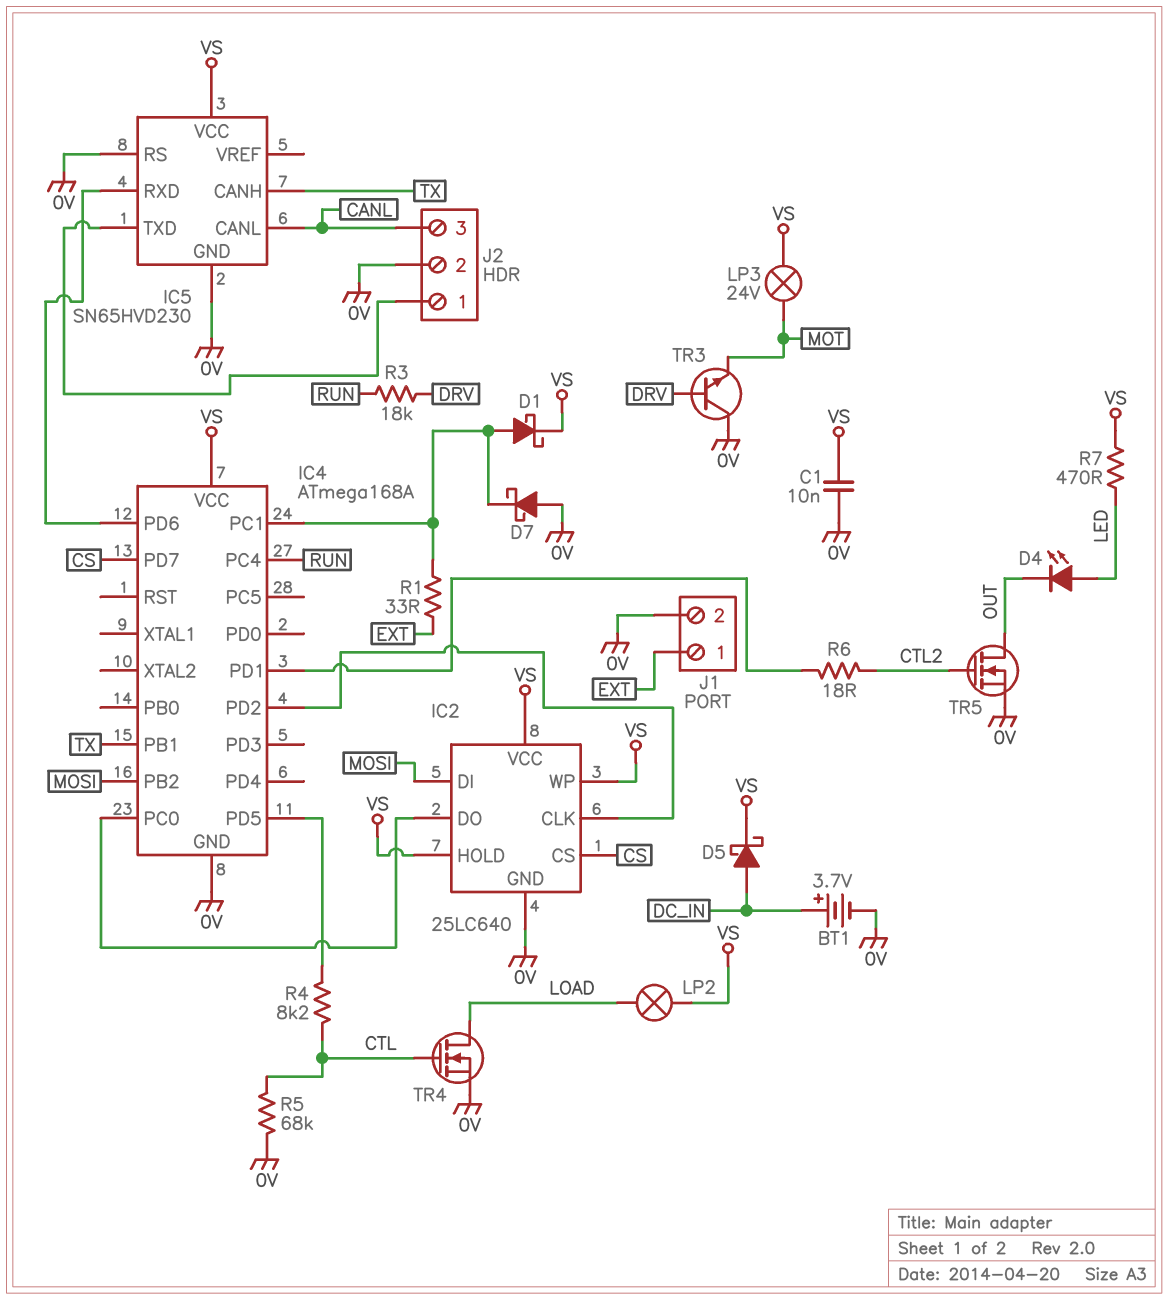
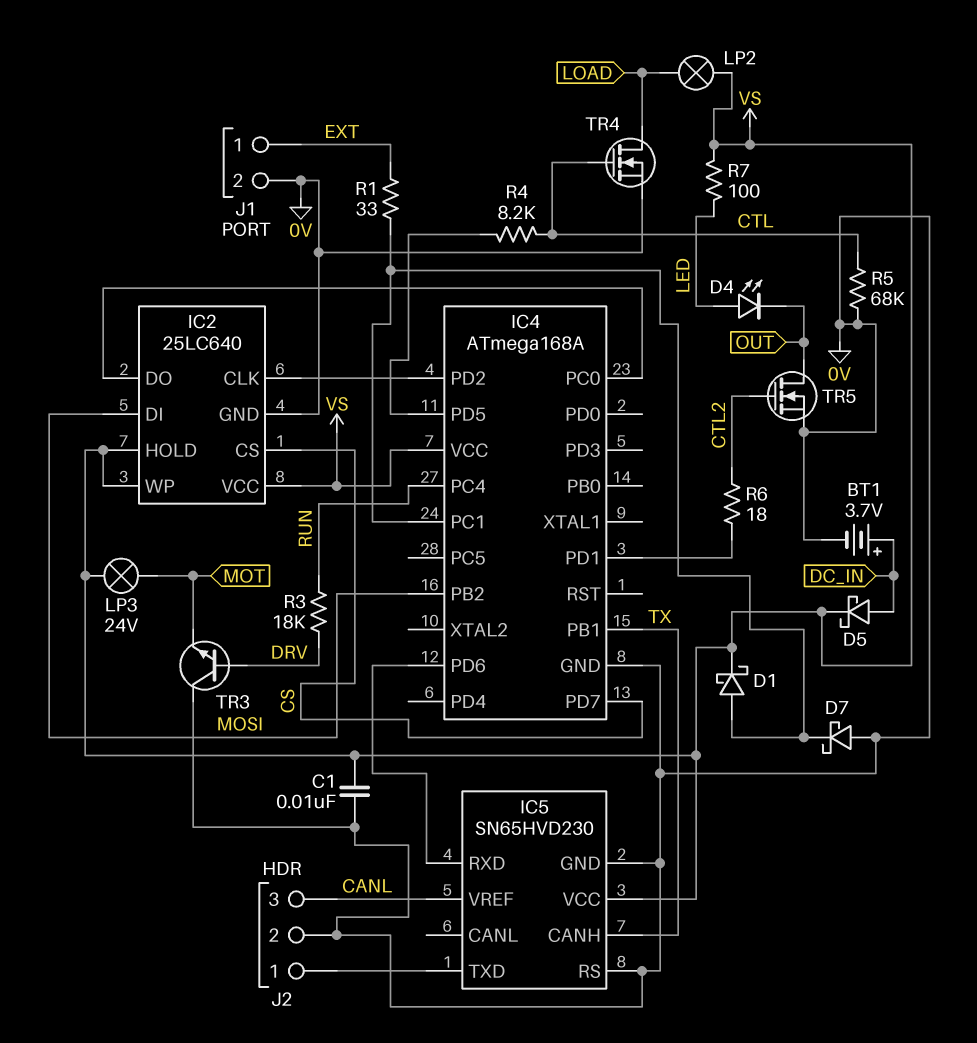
IC5 pin CANL: CANL -> none
IC5 pin VREF: none -> CANL
R7: 470 (LED, VS) -> 100 (LED, VS)

